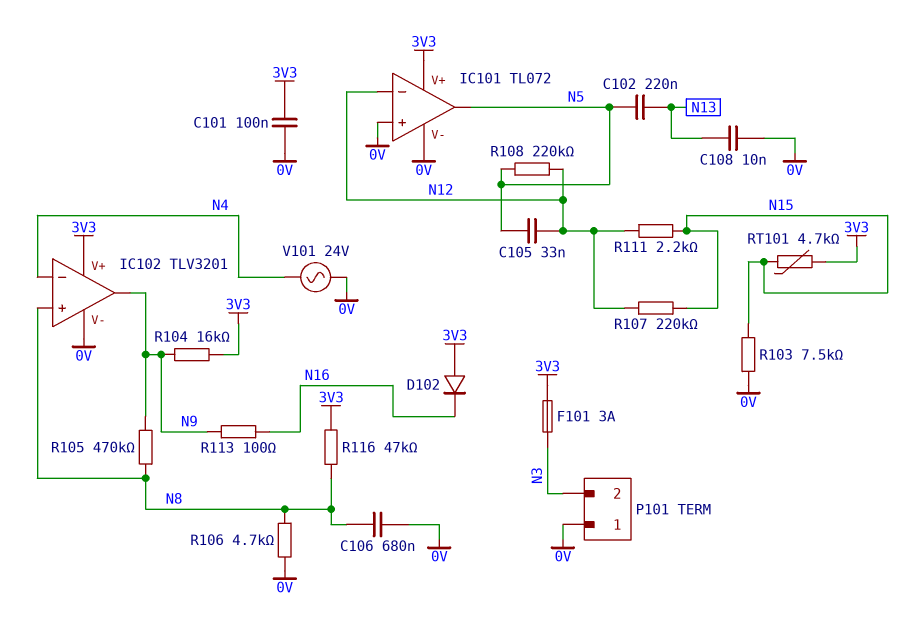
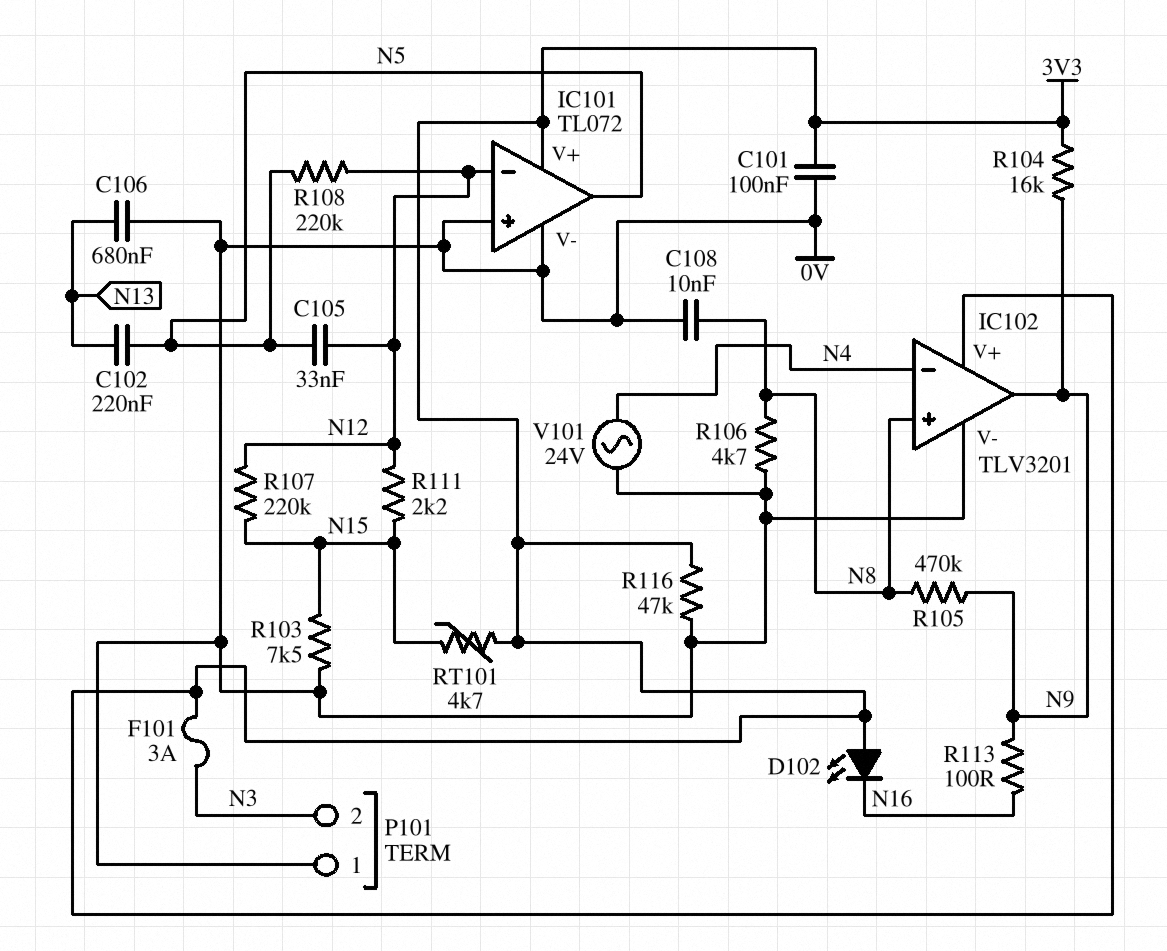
C106: 680nF (0V, N8) -> 680nF (0V, N13)
C108: 10nF (0V, N13) -> 10nF (0V, N8)
D102: diode (A 3V3, K N16) -> LED (A 3V3, K N16)
R116: 47k (3V3, N8) -> 47k (0V, 3V3)

